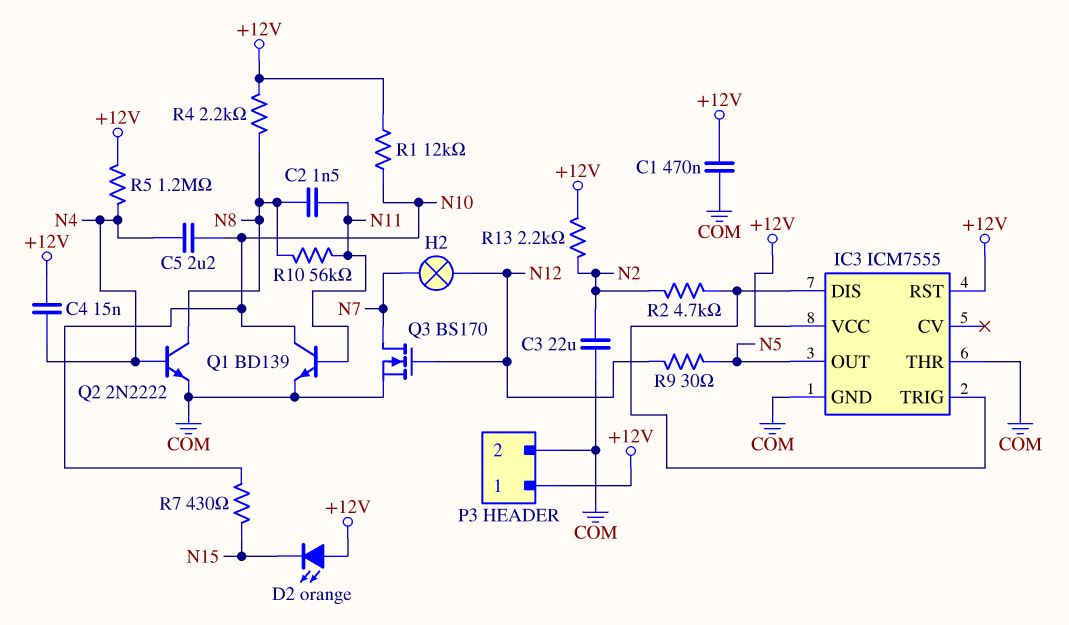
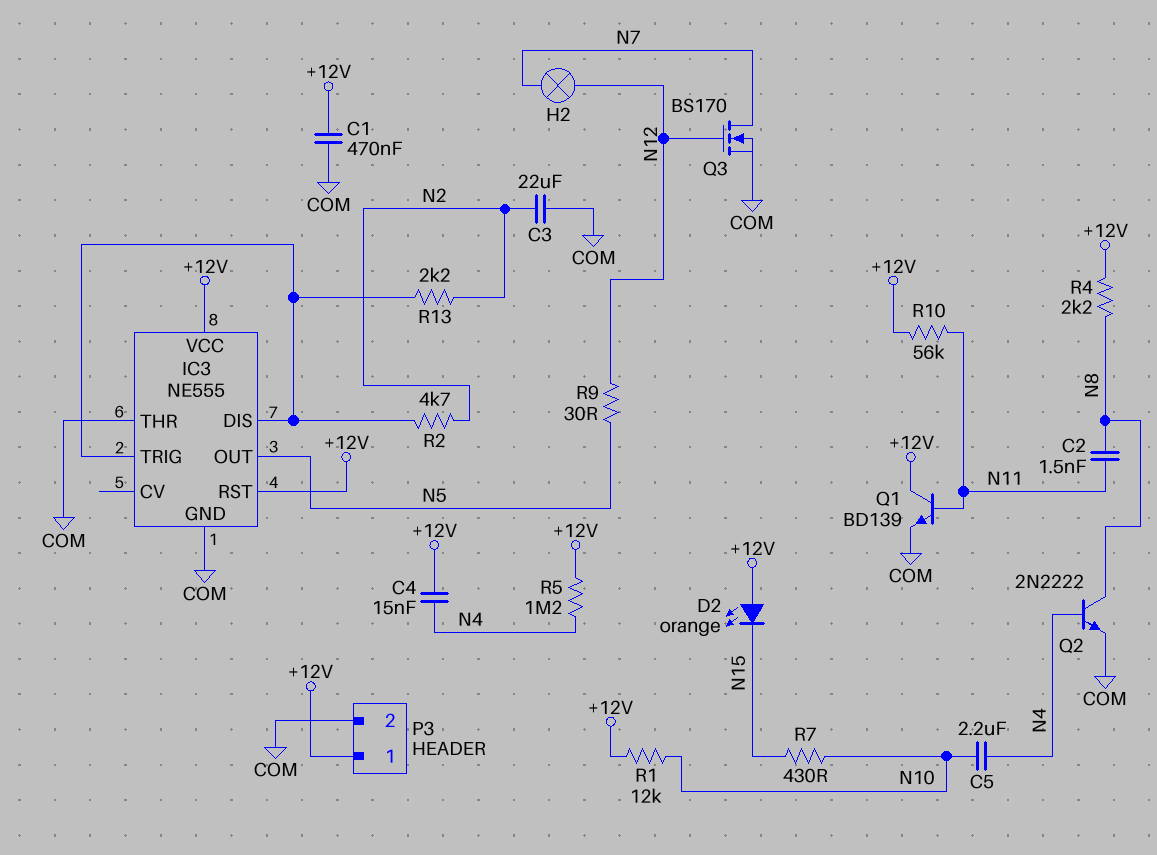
IC3: ICM7555 -> NE555
Q1: NPN BD139 (B N11, C N10, E COM) -> NPN BD139 (B N11, C +12V, E COM)
R10: 56k (N8, N11) -> 56k (+12V, N11)
R13: 2.2k (+12V, N2) -> 2.2k (IC3/DIS, N2)

